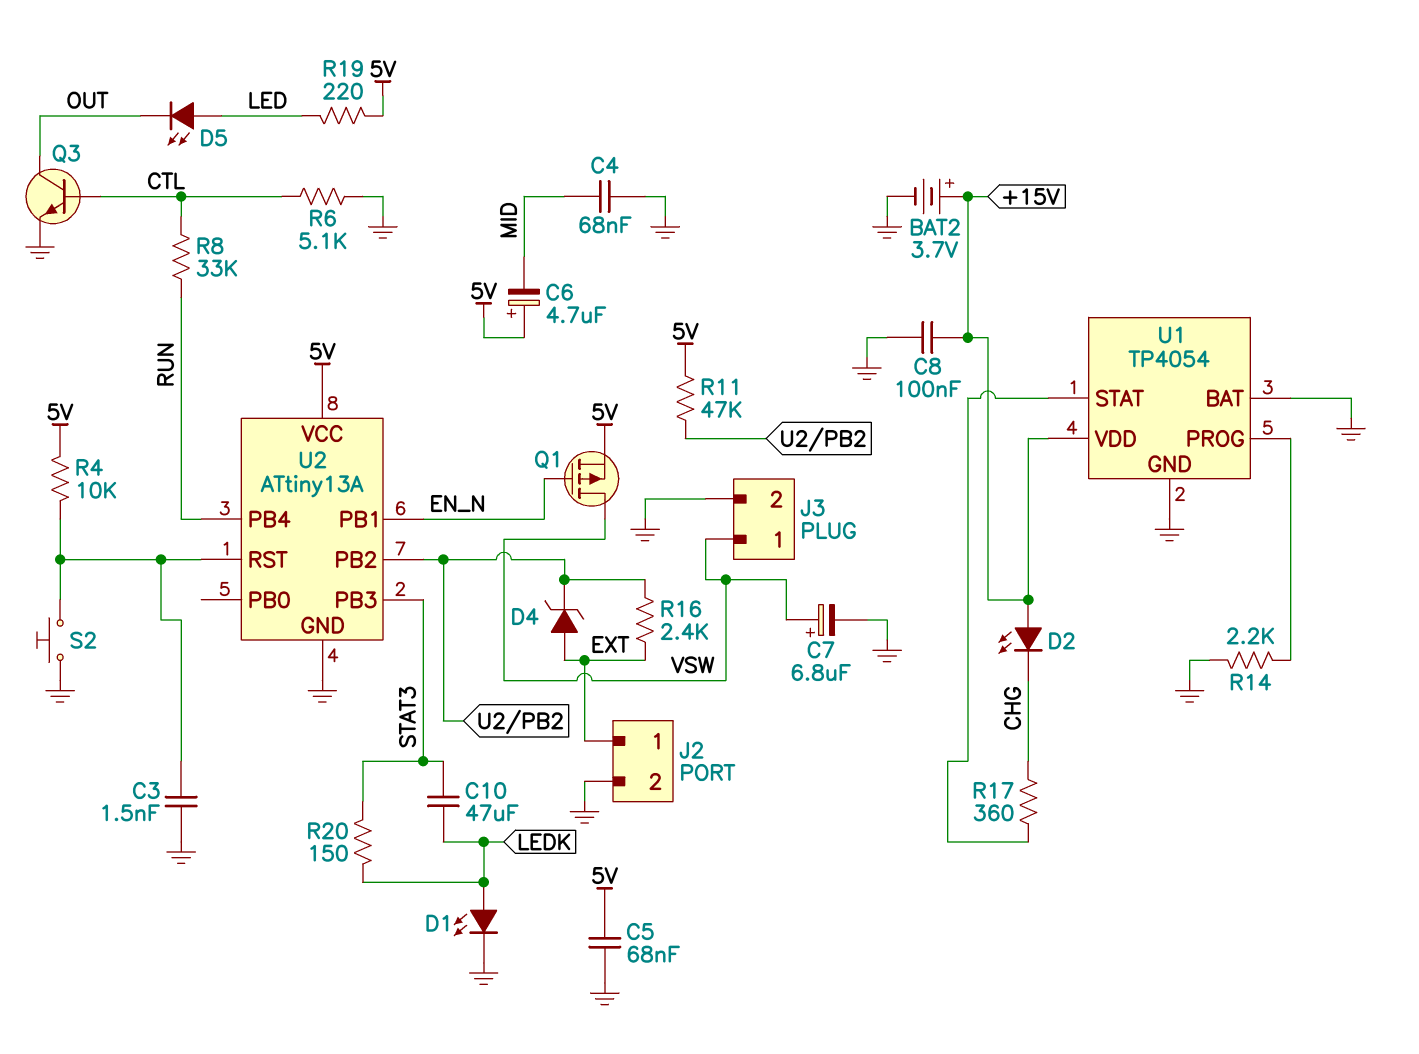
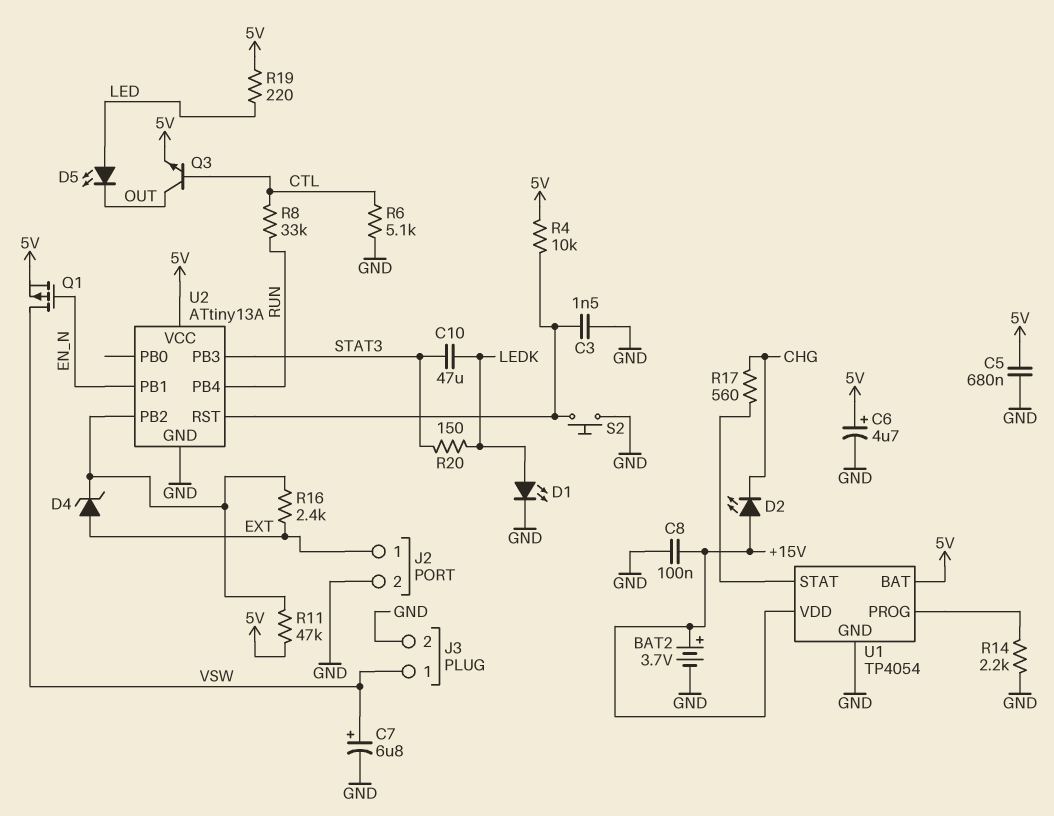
C4: 68nF (GND, MID) -> none
C5: 68nF (5V, GND) -> 680nF (5V, GND)
C6: 4.7uF (plus 5V, minus MID) -> 4.7uF (plus 5V, minus GND)
Q3: NPN (B CTL, C OUT, E GND) -> NPN (B CTL, C OUT, E 5V)
R17: 360 (CHG, U1/STAT) -> 560 (CHG, U1/STAT)
U1 pin BAT: GND -> 5V

